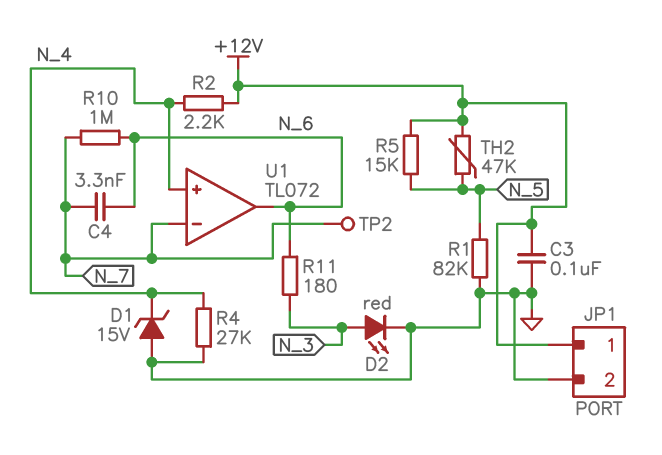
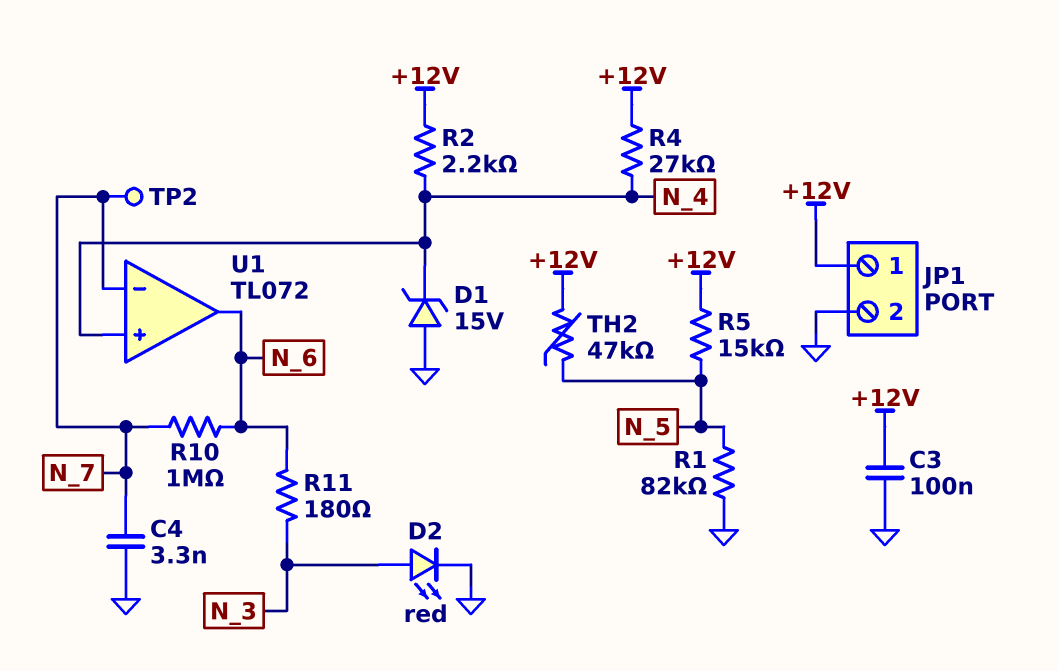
C4: 3.3nF (N_6, N_7) -> 3.3nF (GND, N_7)
R4: 27k (GND, N_4) -> 27k (+12V, N_4)

